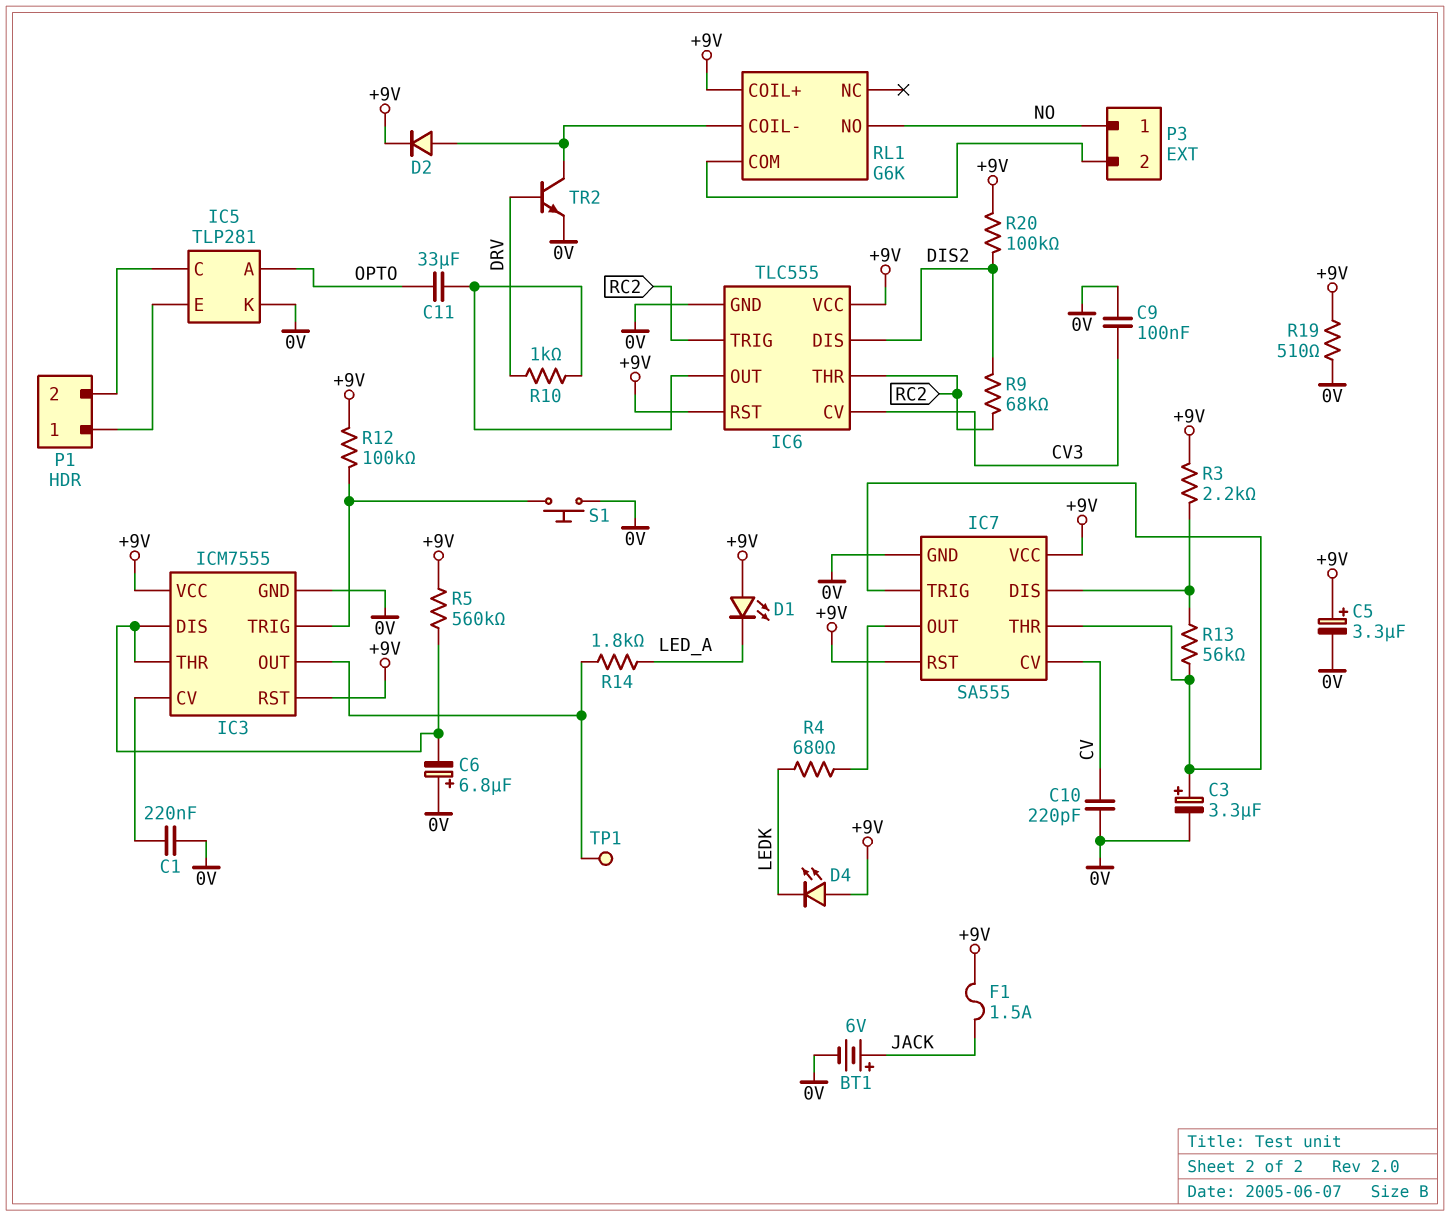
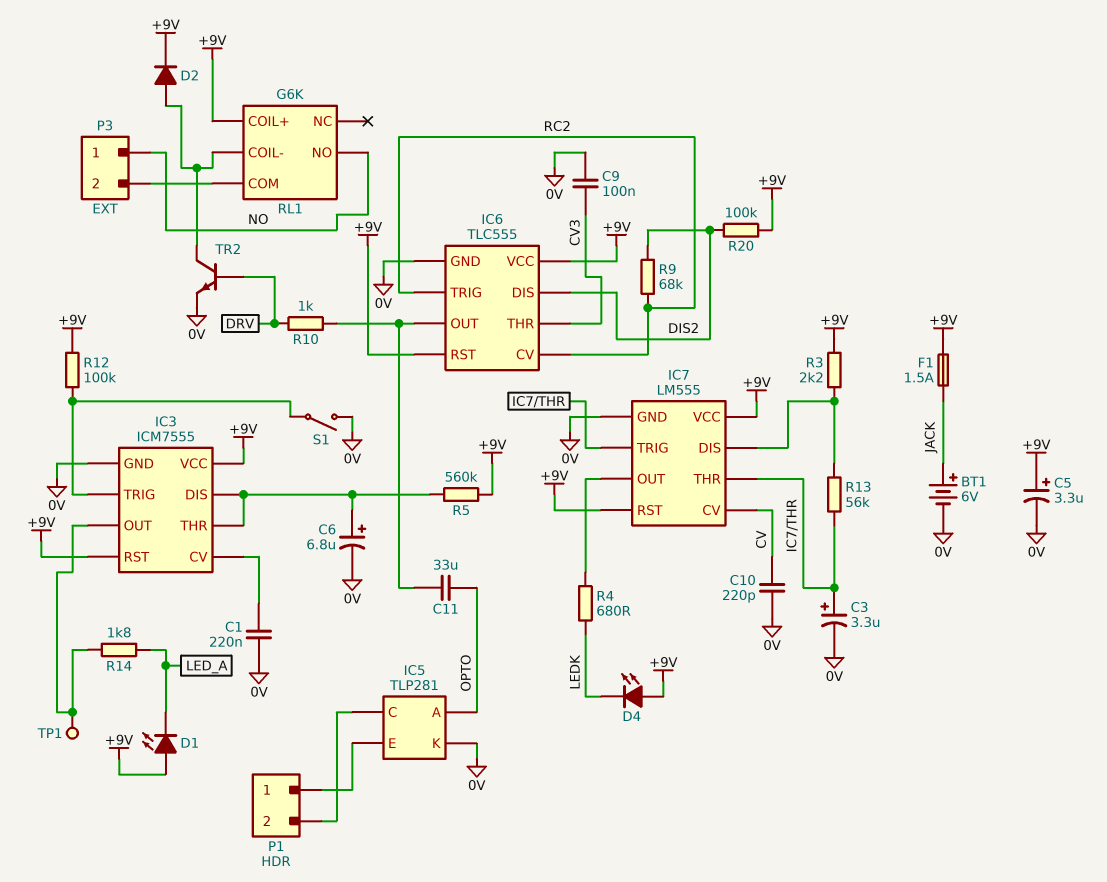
C6: 6.8uF (plus 0V, minus IC3/DIS) -> 6.8uF (plus IC3/DIS, minus 0V)
IC6 pin CV: CV3 -> RC2
IC6 pin THR: RC2 -> CV3
IC7: SA555 -> LM555
R19: 510 (+9V, 0V) -> none
S1: button (0V, IC3/TRIG) -> switch (0V, IC3/TRIG)

